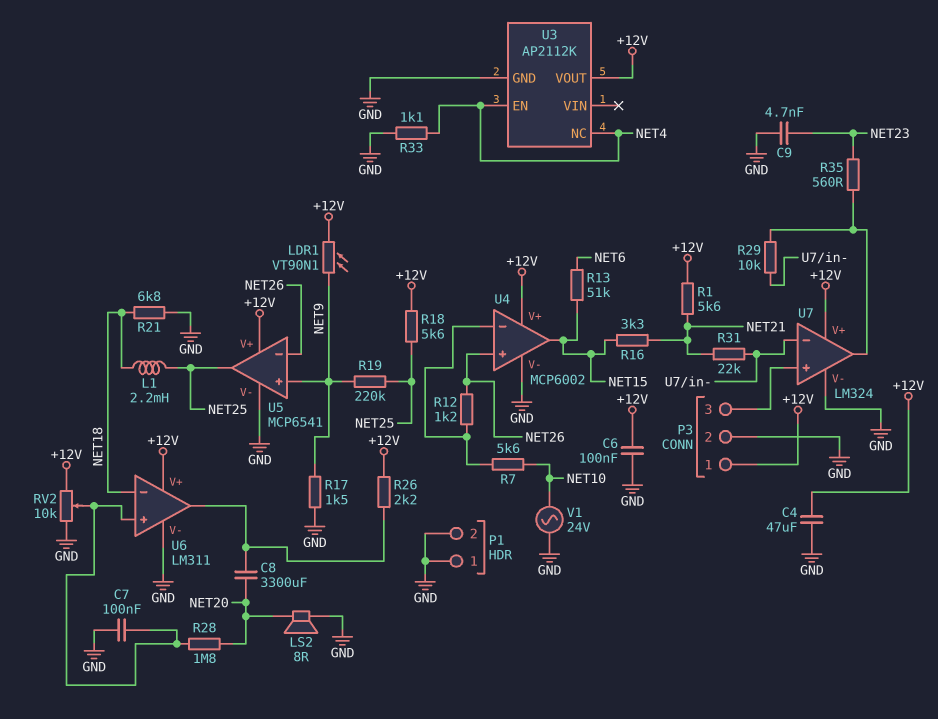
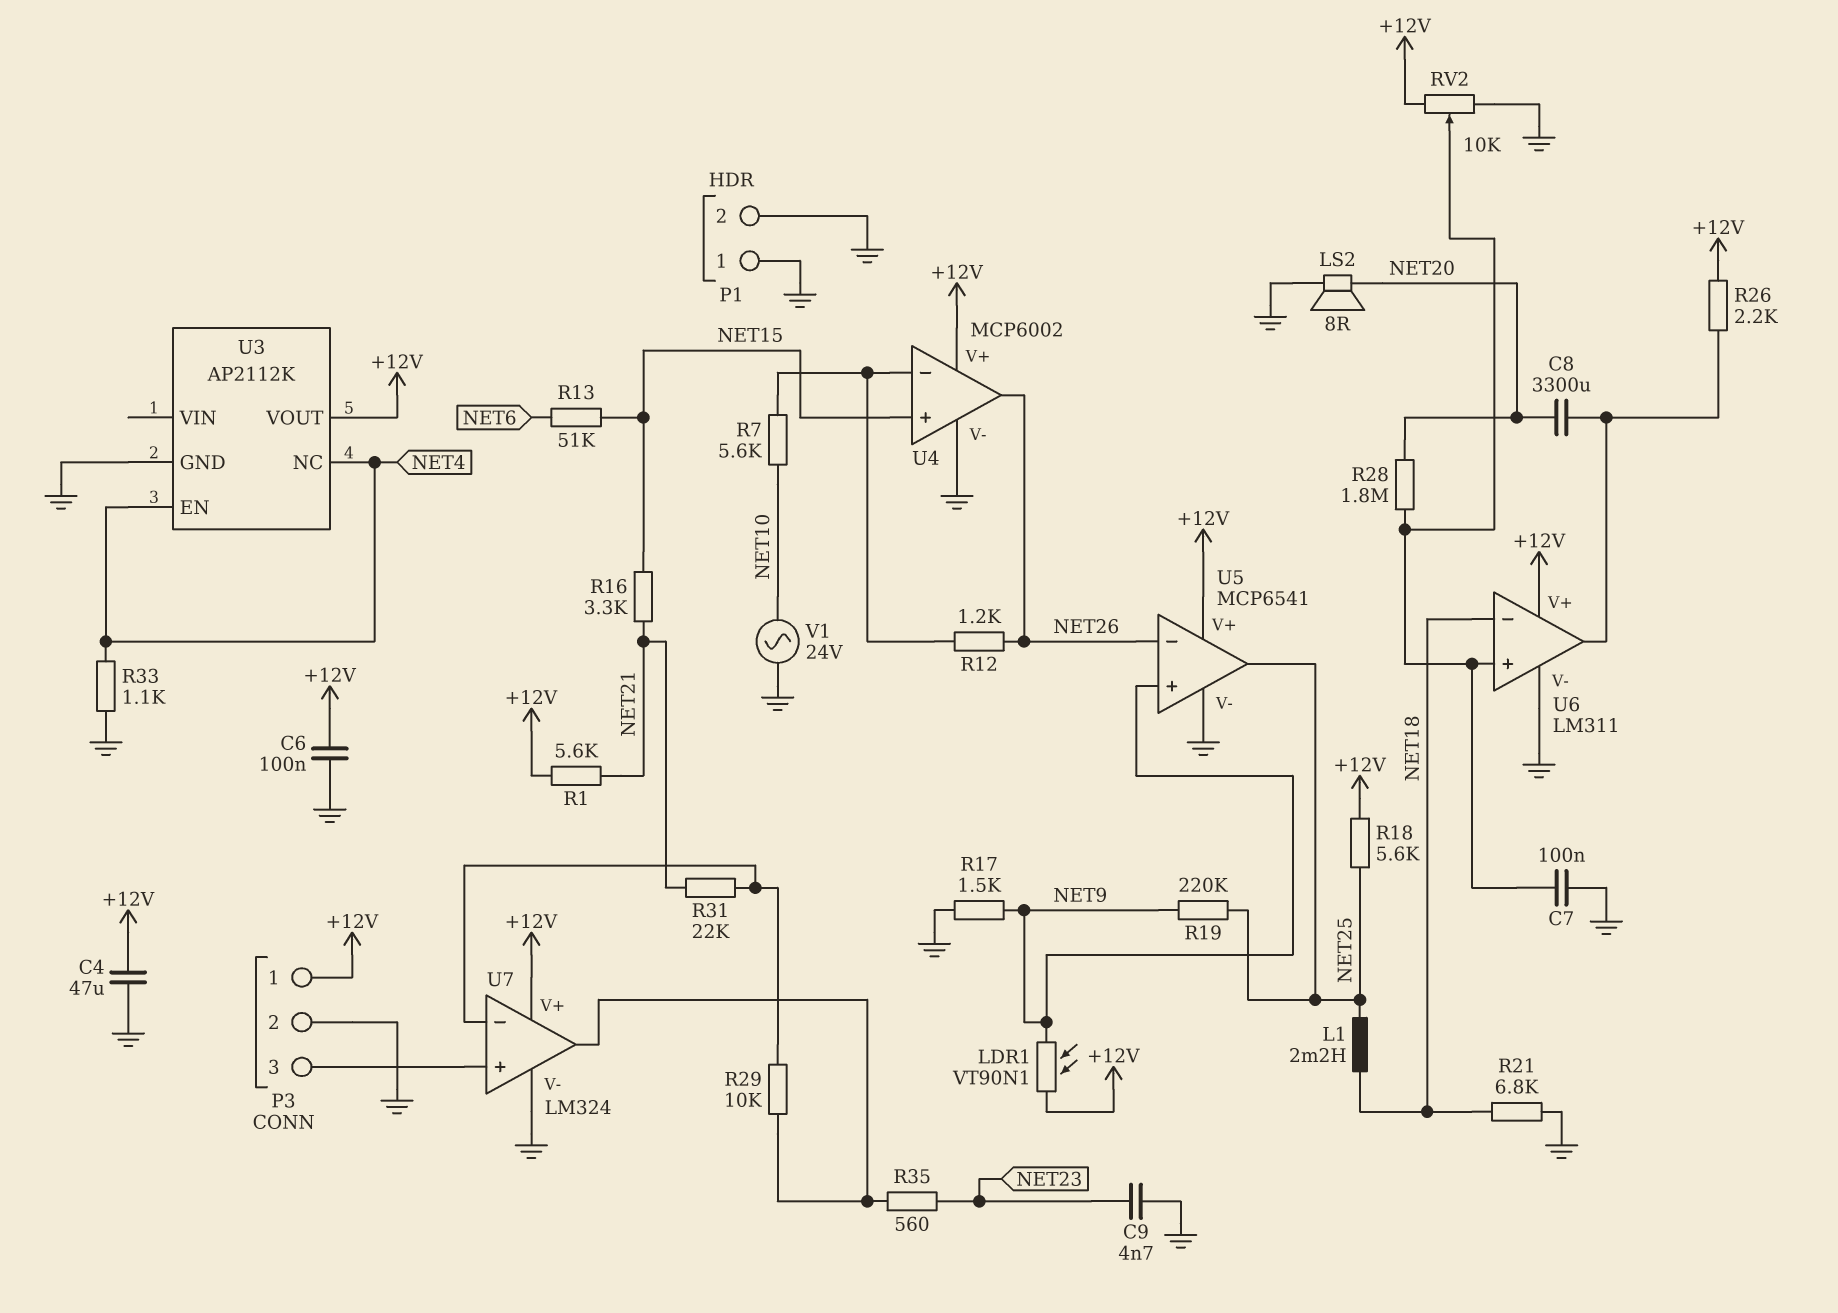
U4 pin in+: NET26 -> NET15
U4 pin out: NET15 -> NET26

